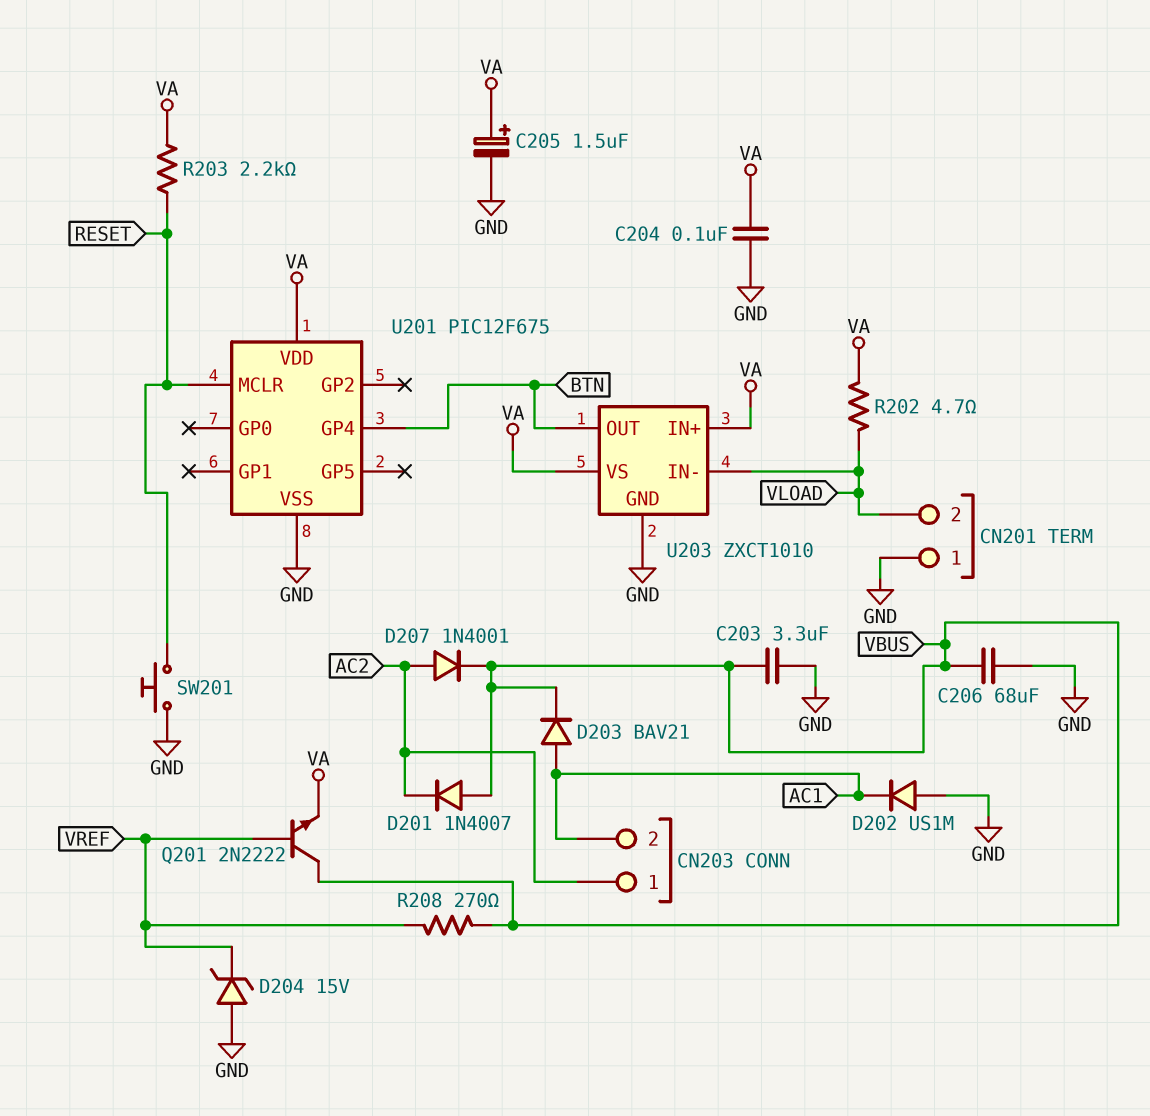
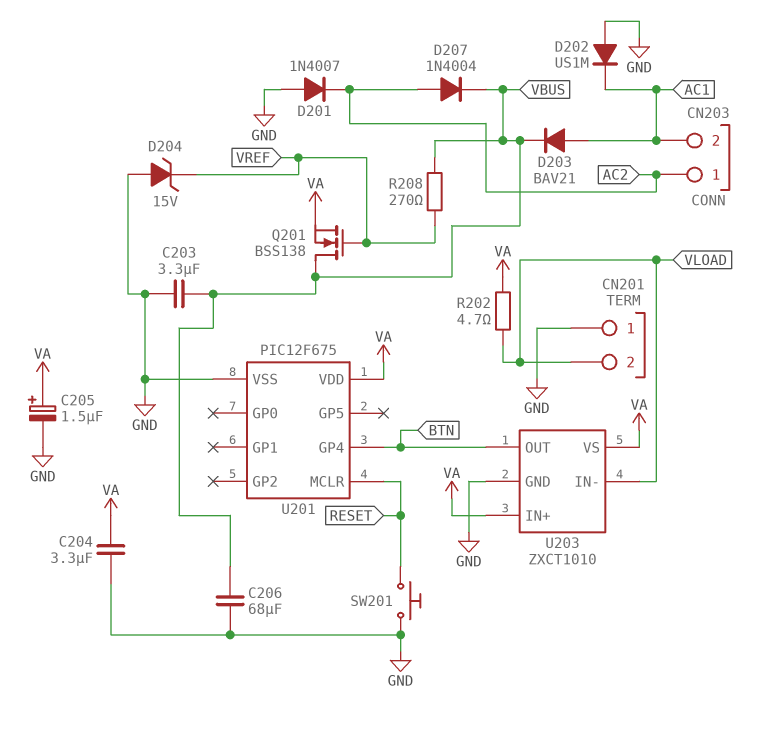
C204: 100nF (GND, VA) -> 3.3uF (GND, VA)
D201: diode 1N4007 (A VBUS, K AC2) -> diode 1N4007 (A GND, K AC2)
D207: diode 1N4001 (A AC2, K VBUS) -> diode 1N4004 (A AC2, K VBUS)
Q201: NPN 2N2222 (B VREF, C VBUS, E VA) -> NMOS BSS138 (G VREF, D VBUS, S VA)
R203: 2.2k (RESET, VA) -> none

